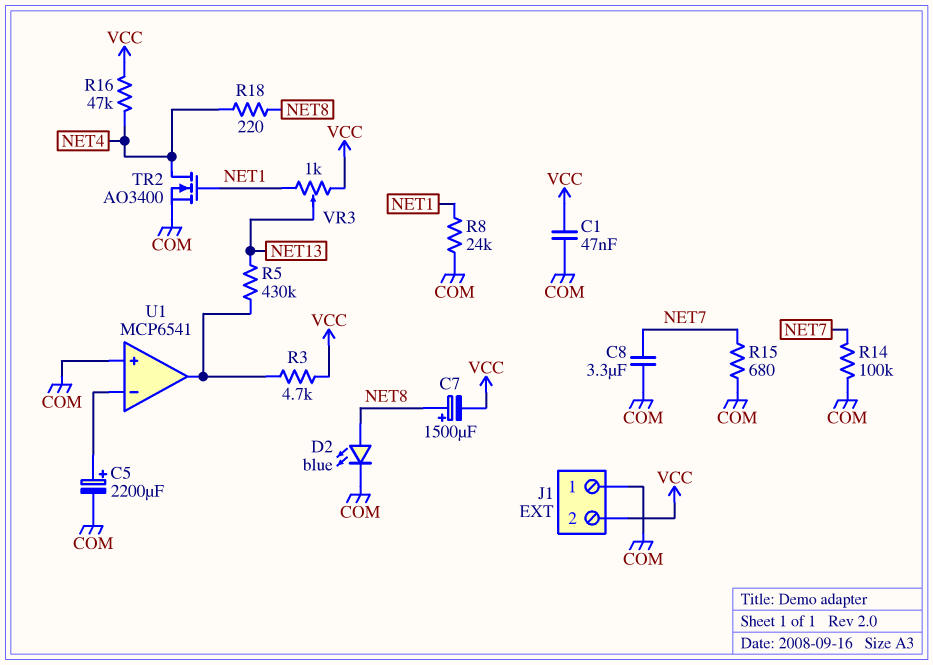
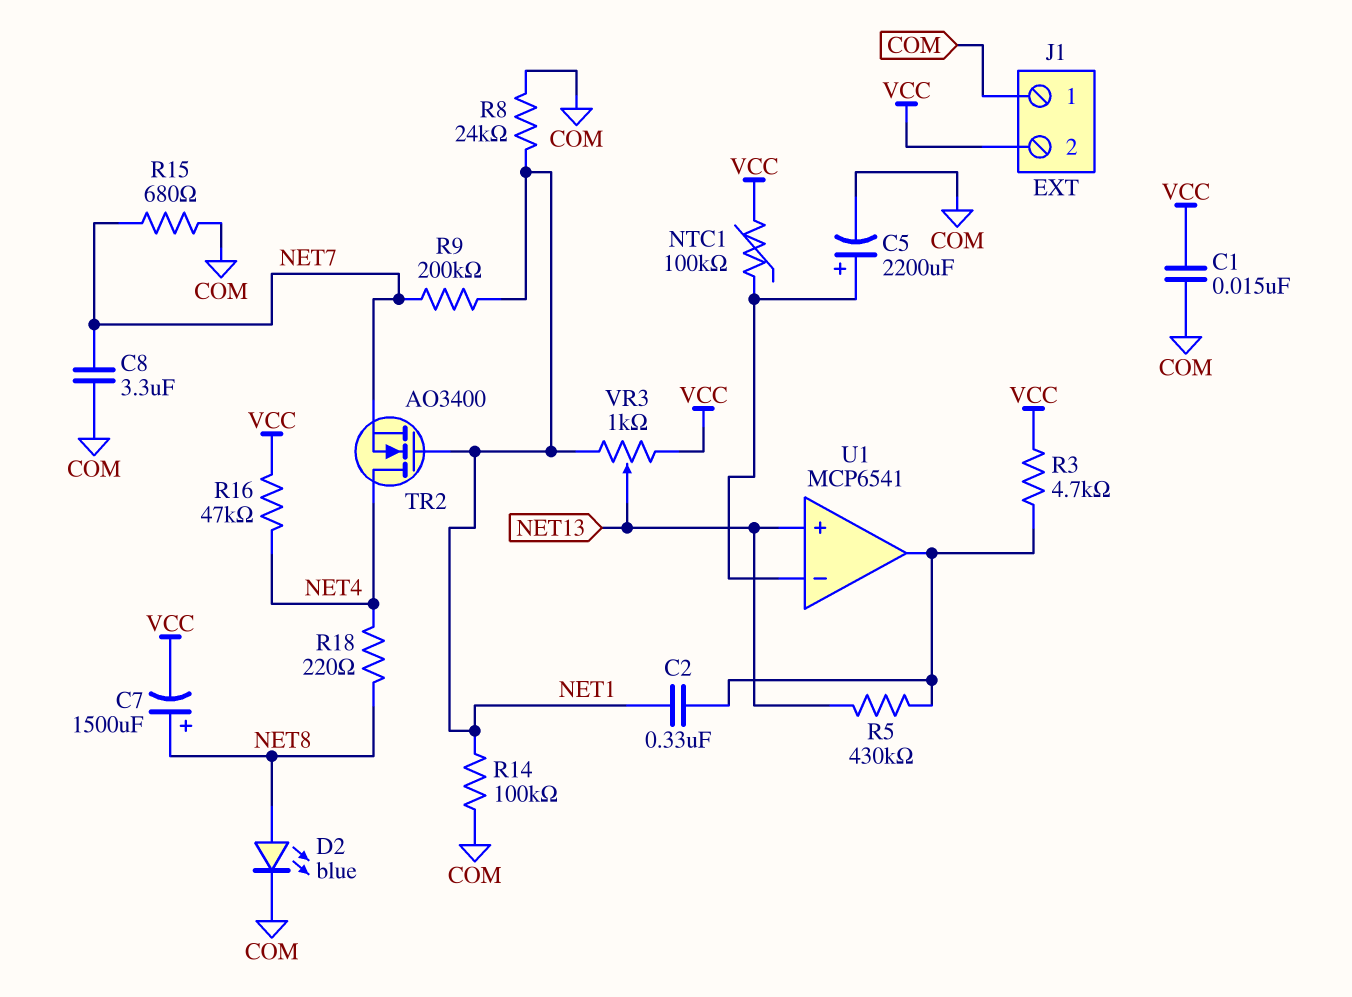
C1: 47nF (COM, VCC) -> 15nF (COM, VCC)
C2: none -> 330nF (NET1, U1/out)
NTC1: none -> 100k (U1/in-, VCC)
R9: none -> 200k (NET1, NET7)
R14: 100k (COM, NET7) -> 100k (COM, NET1)
TR2: NMOS AO3400 (G NET1, D NET4, S COM) -> NMOS AO3400 (G NET1, D NET4, S NET7)
U1 pin in+: COM -> NET13

